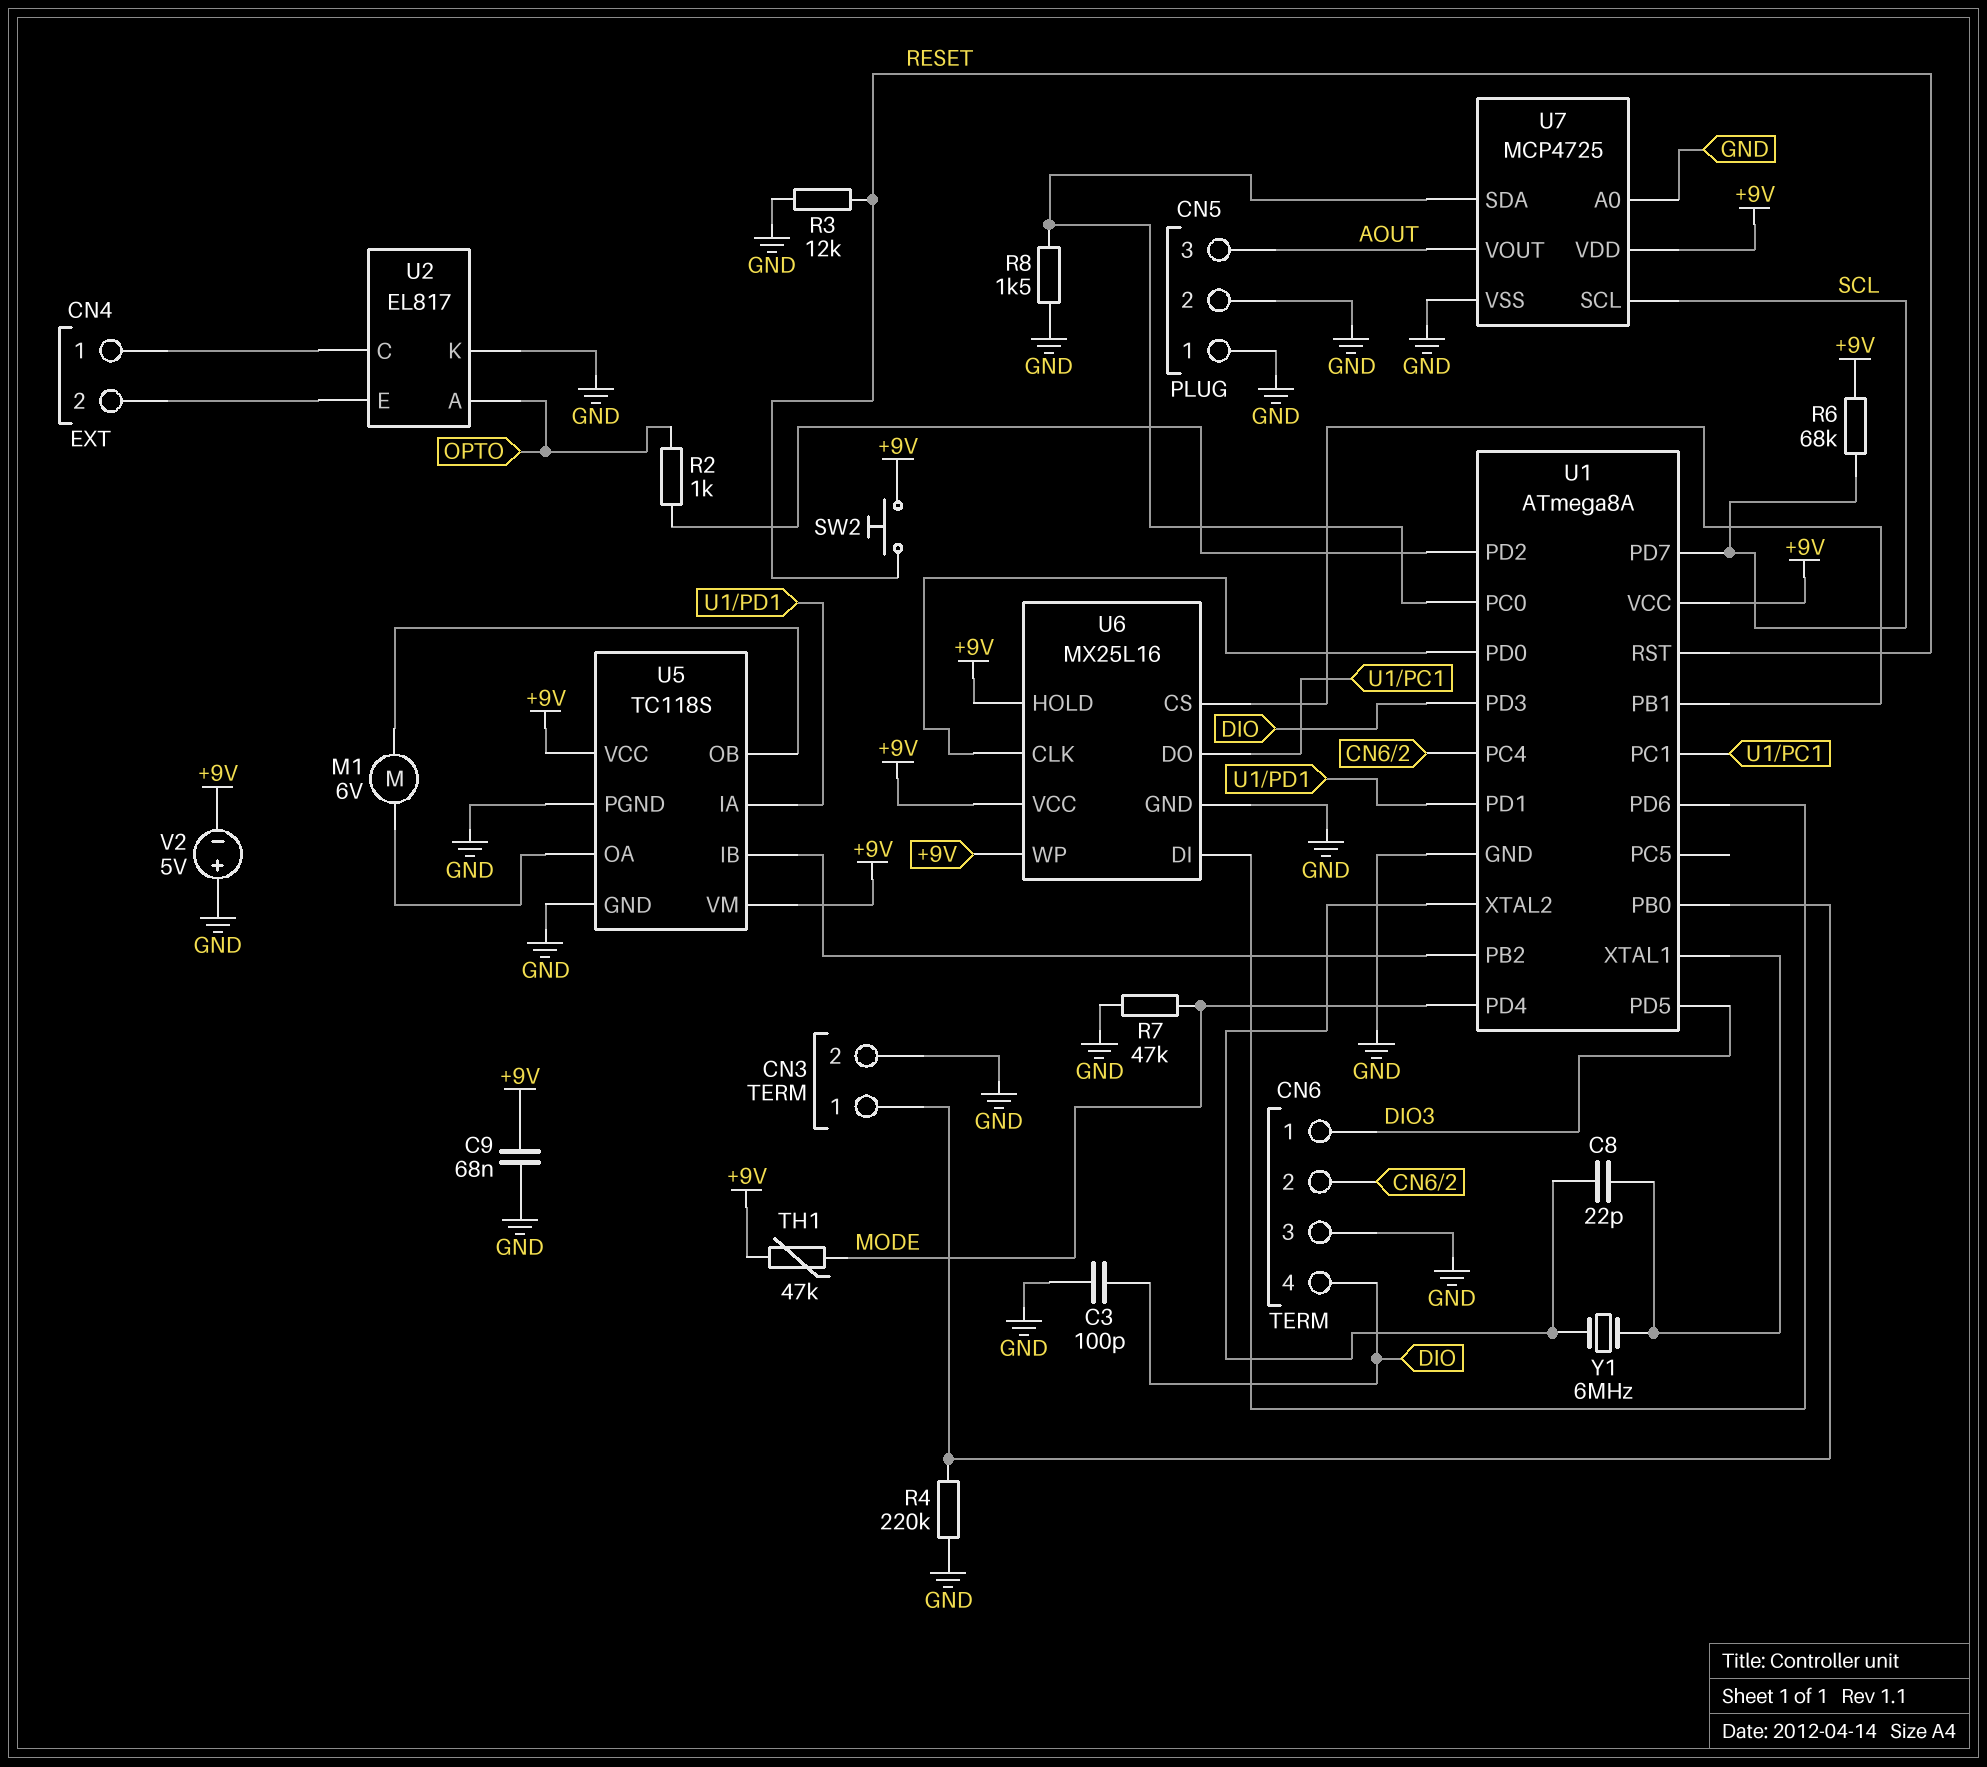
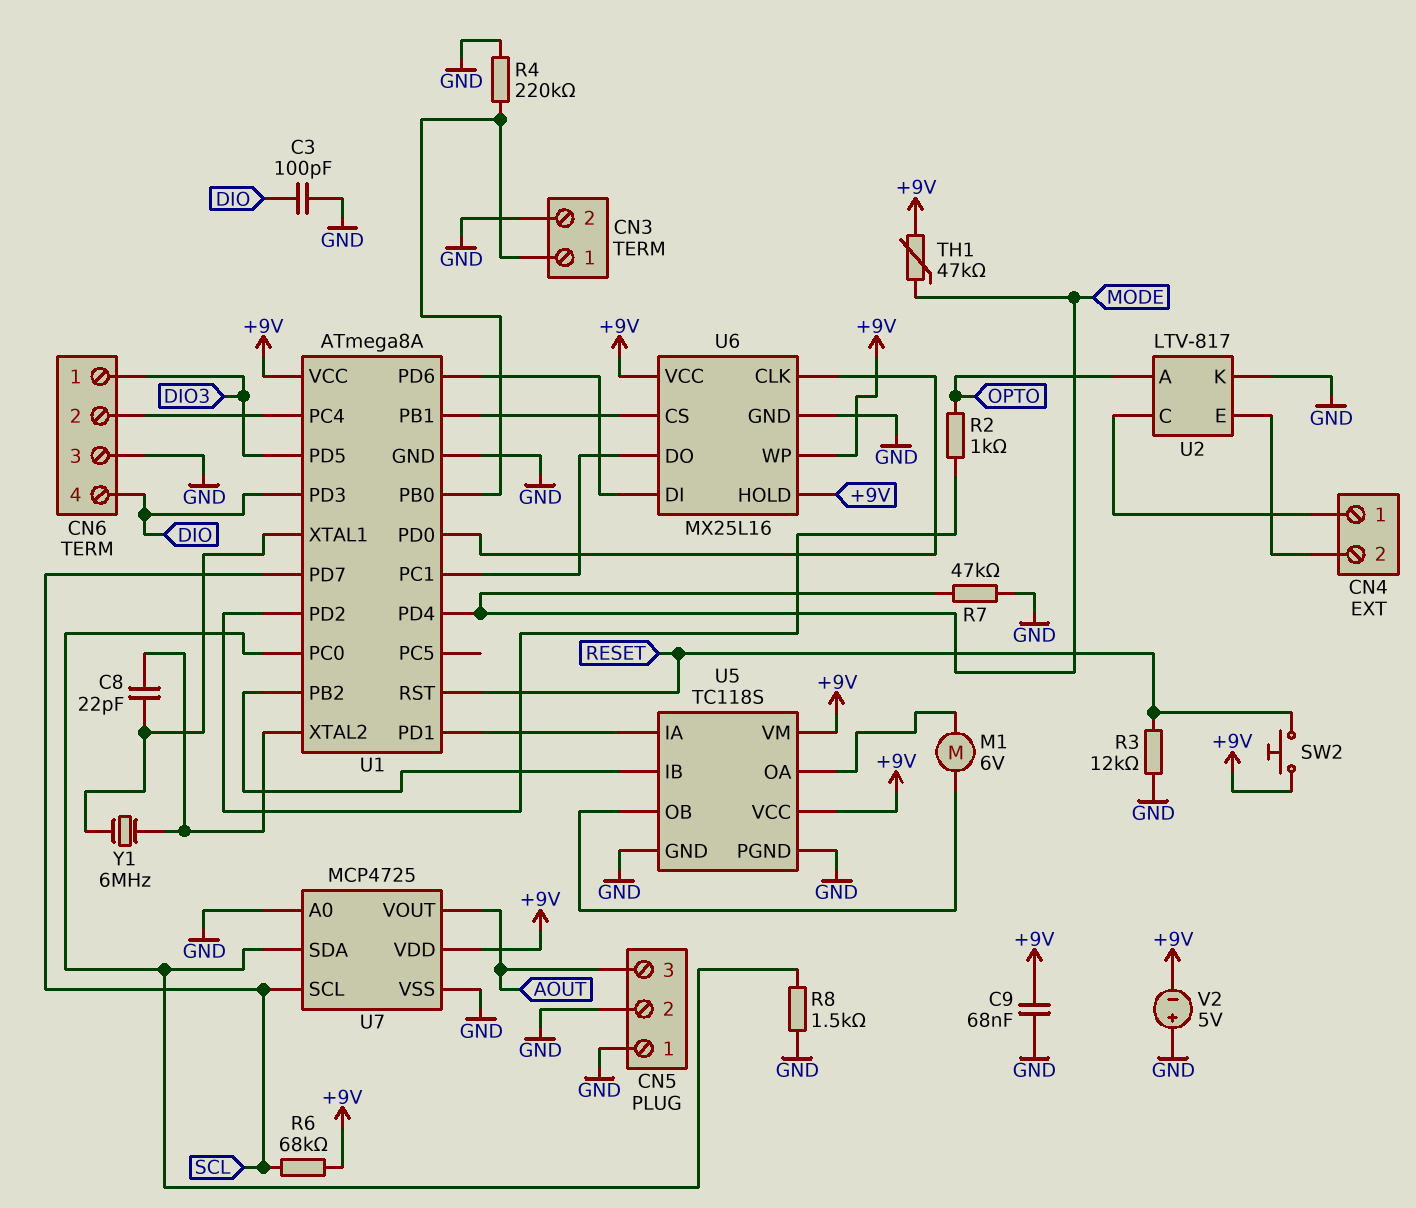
U2: EL817 -> LTV-817

